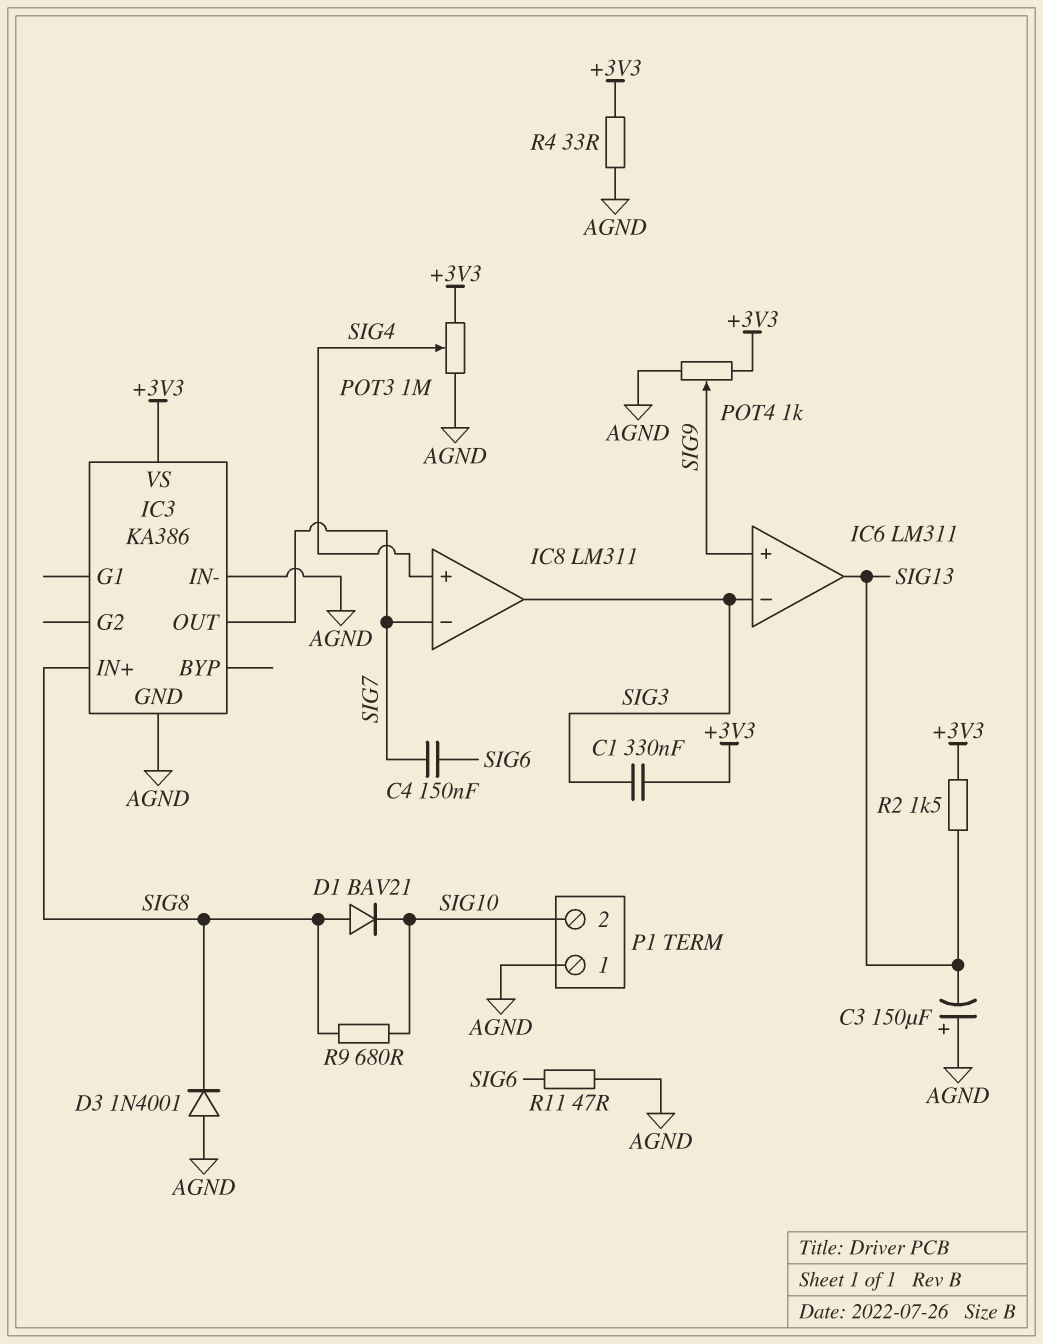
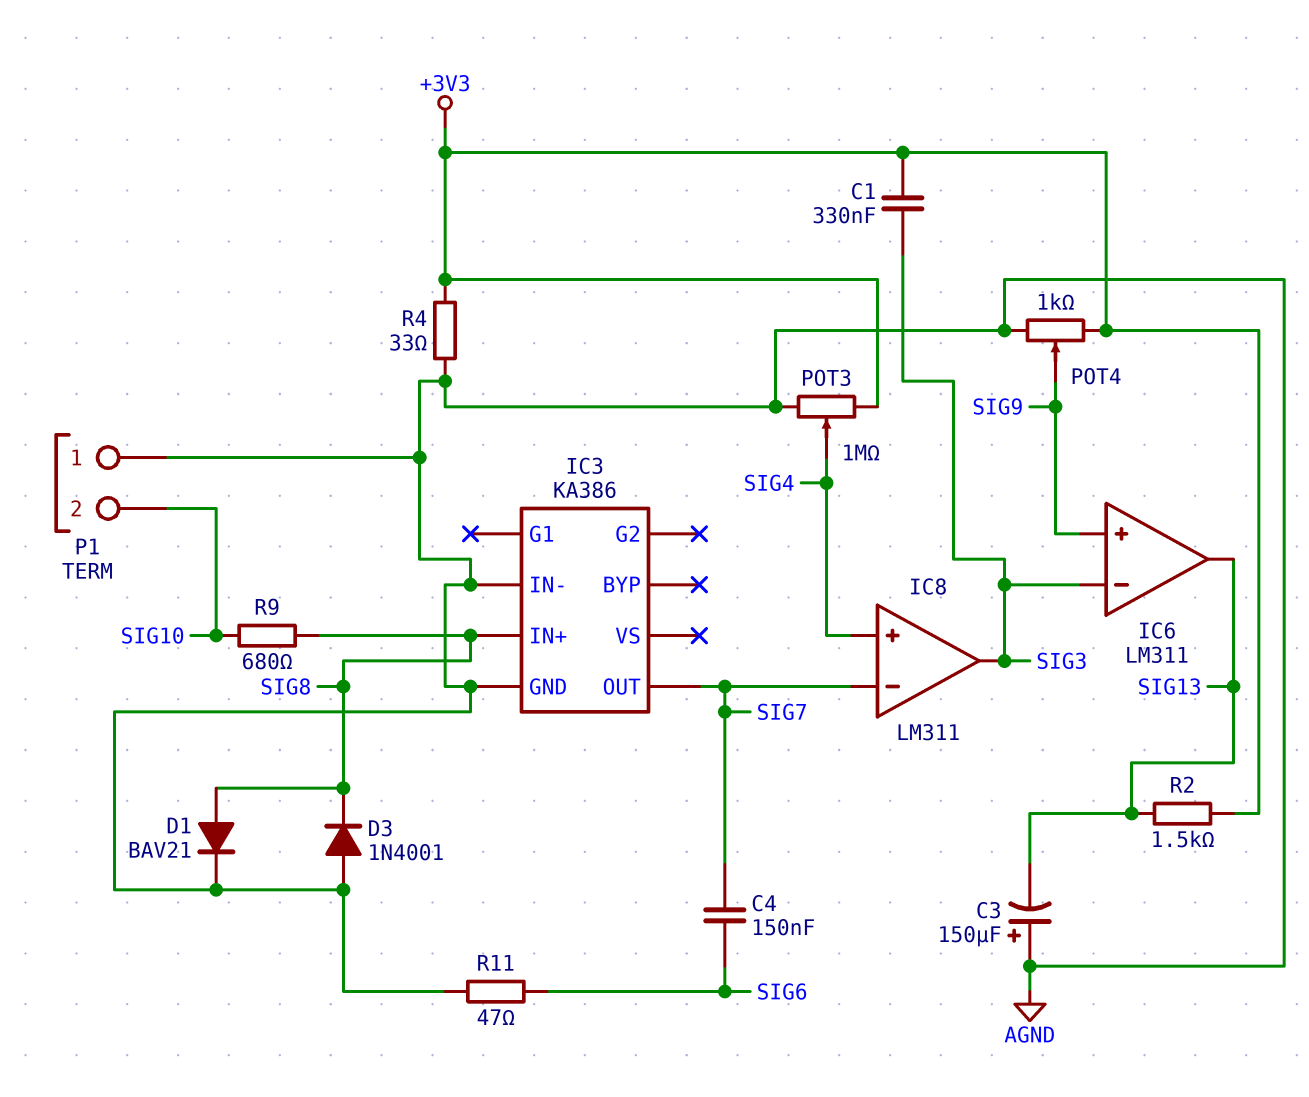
D1: diode BAV21 (A SIG8, K SIG10) -> diode BAV21 (A SIG8, K AGND)
IC3 pin VS: +3V3 -> none

